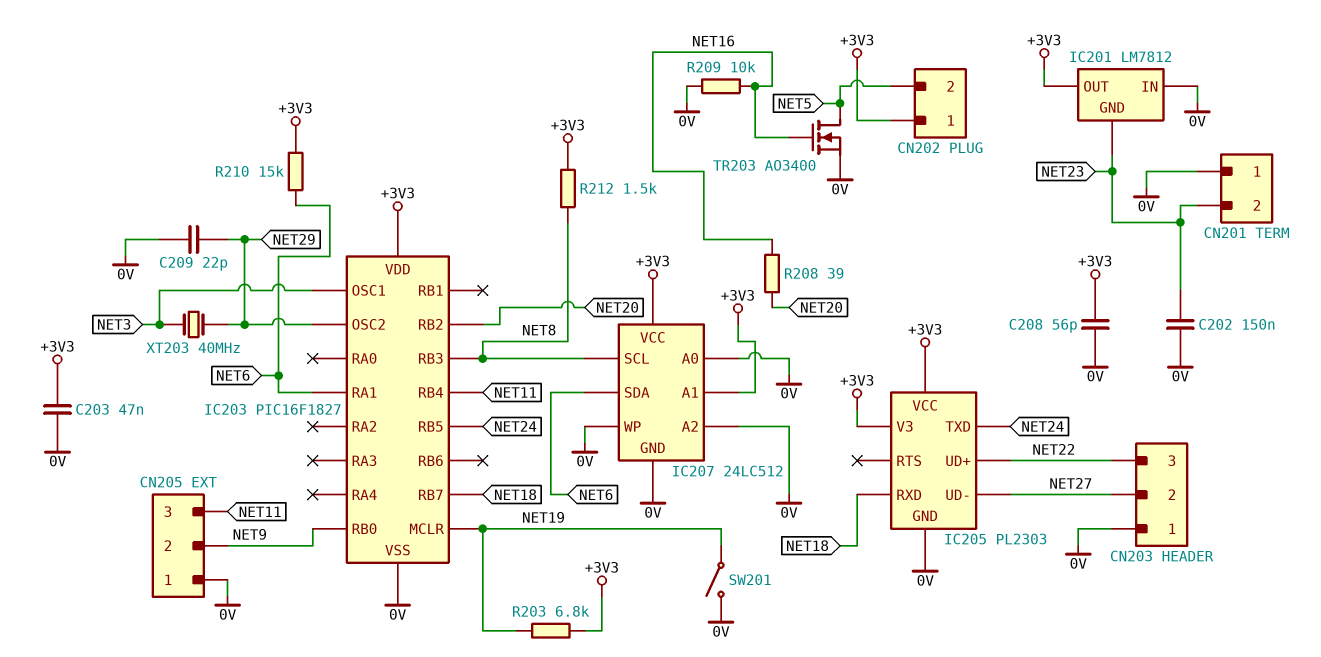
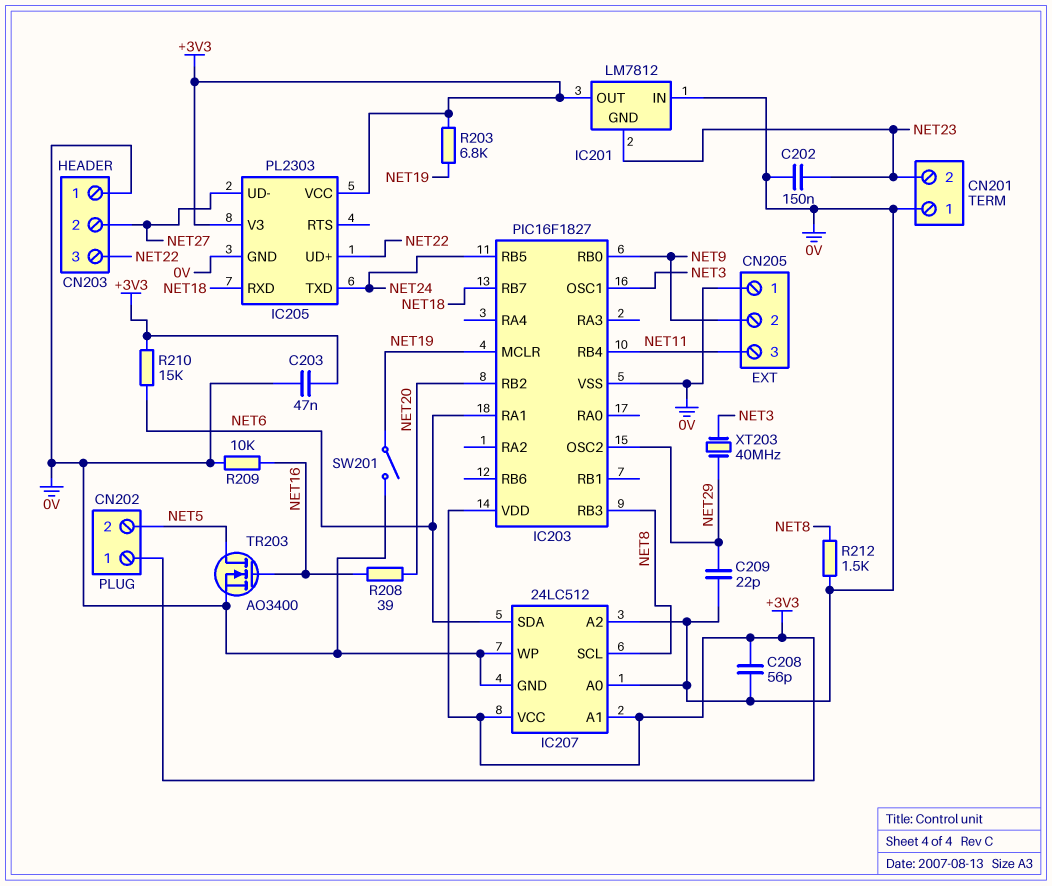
R212: 1.5k (+3V3, NET8) -> 1.5k (0V, NET8)

